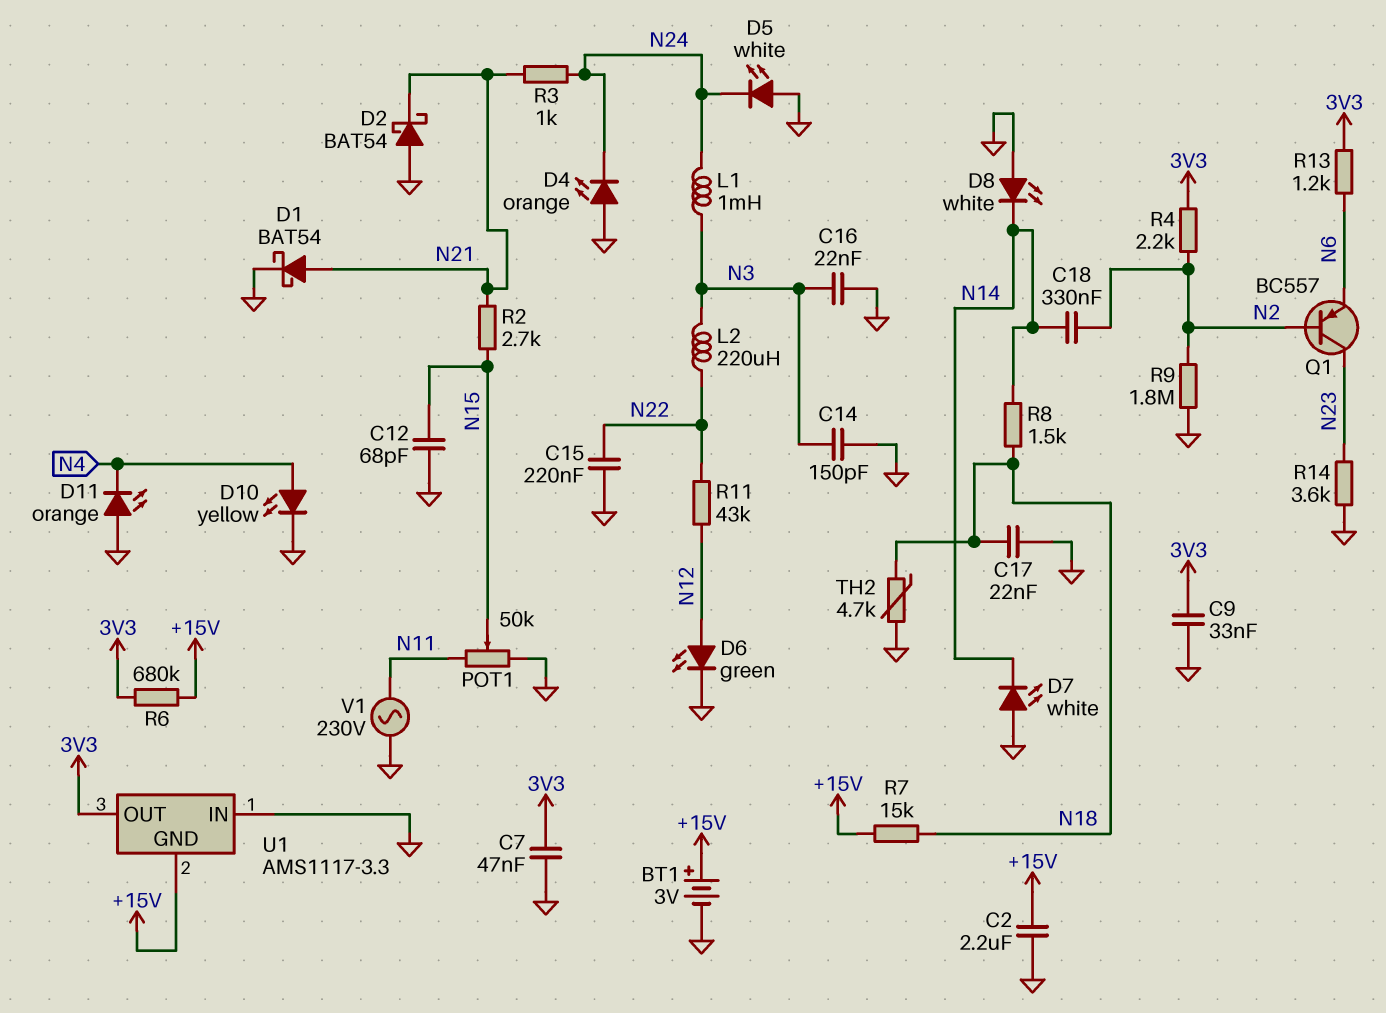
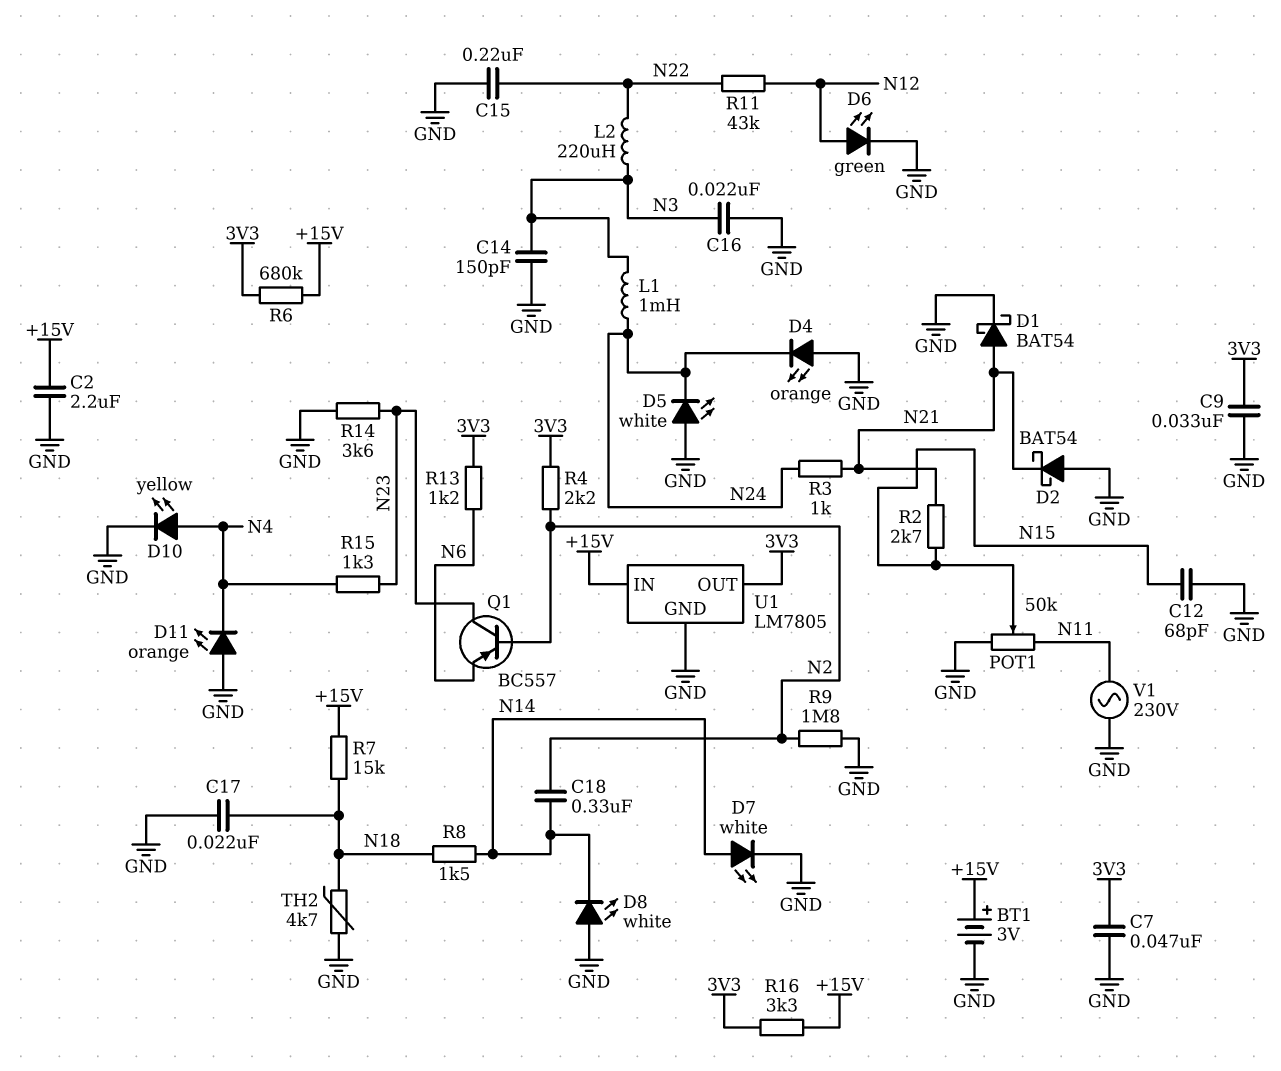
D7: LED white (A GND, K N14) -> LED white (A N14, K GND)
R15: none -> 1.3k (N4, N23)
R16: none -> 3.3k (+15V, 3V3)
U1: AMS1117-3.3 -> LM7805
U1 pin GND: +15V -> GND
U1 pin IN: GND -> +15V

